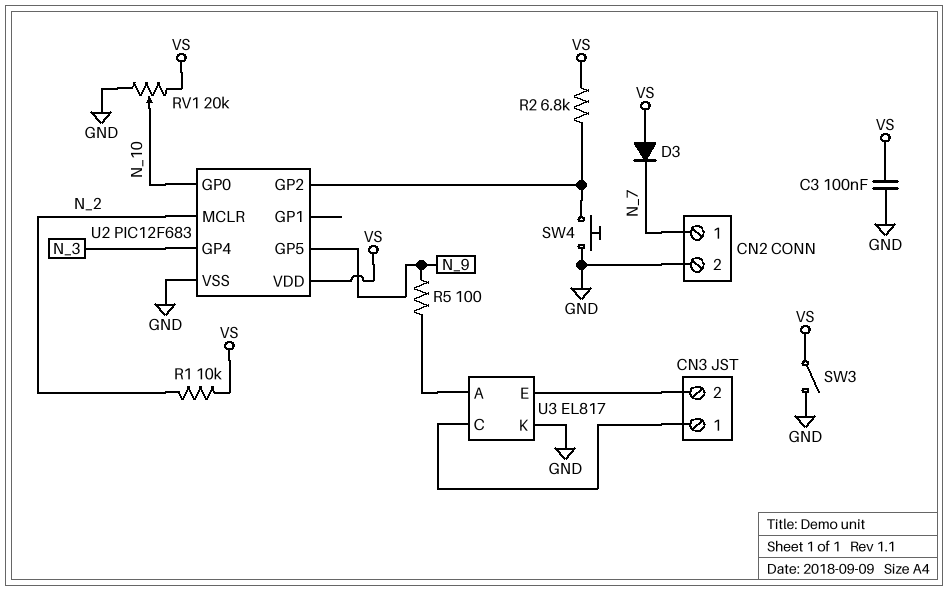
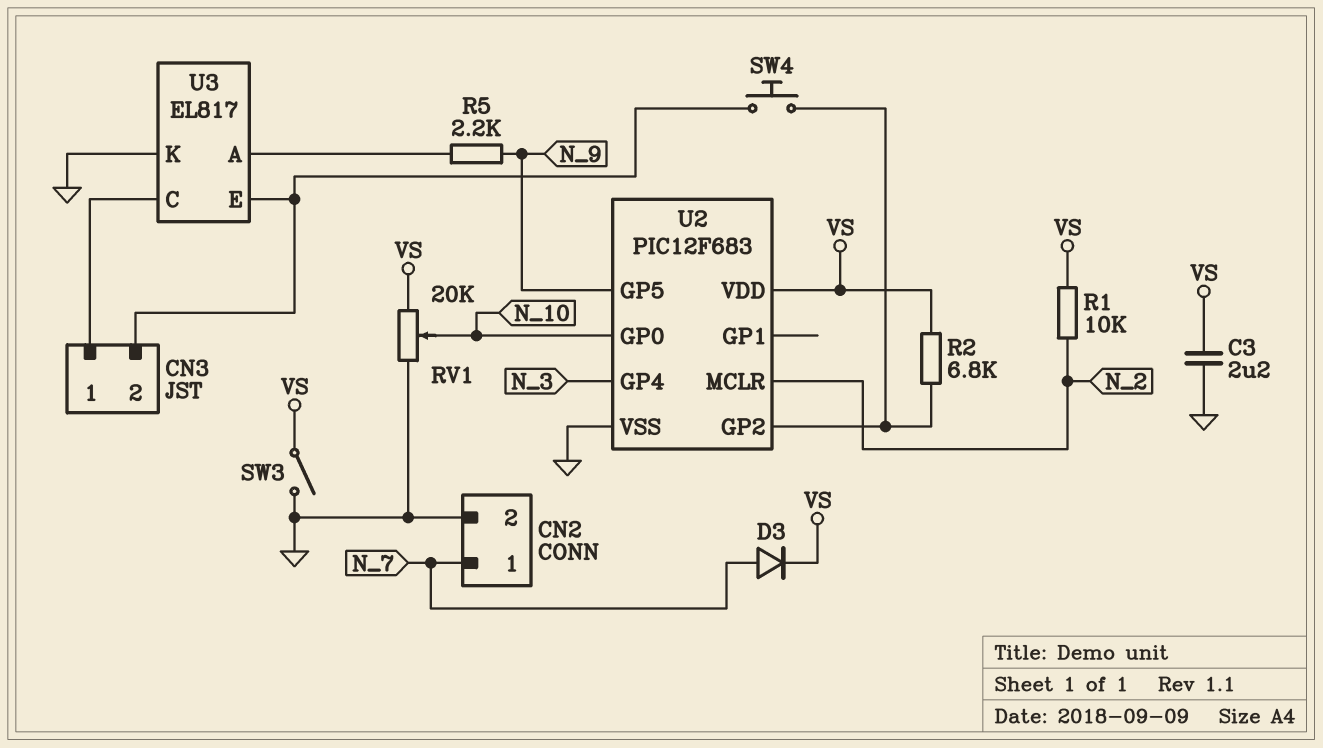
C3: 100nF (GND, VS) -> 2.2uF (GND, VS)
D3: diode (A VS, K N_7) -> diode (A N_7, K VS)
R5: 100 (N_9, U3/A) -> 2.2k (N_9, U3/A)
SW4: button (GND, U2/GP2) -> button (CN3/2, U2/GP2)

